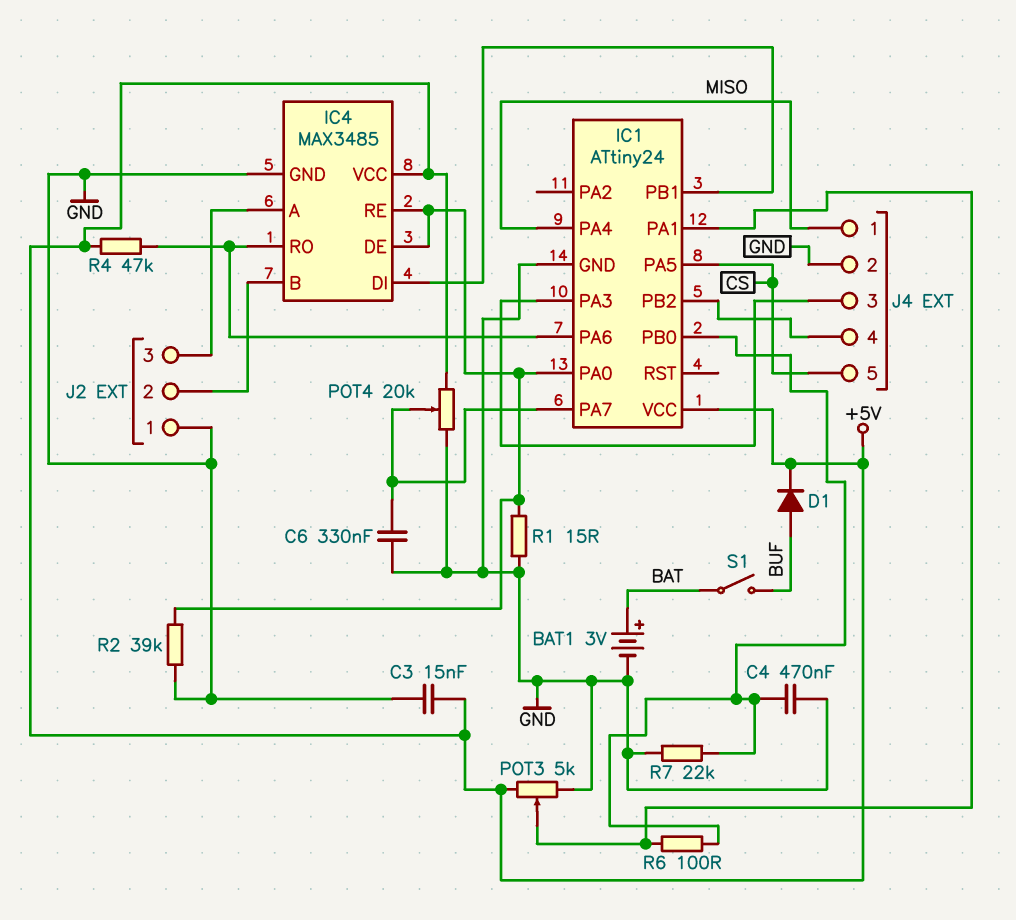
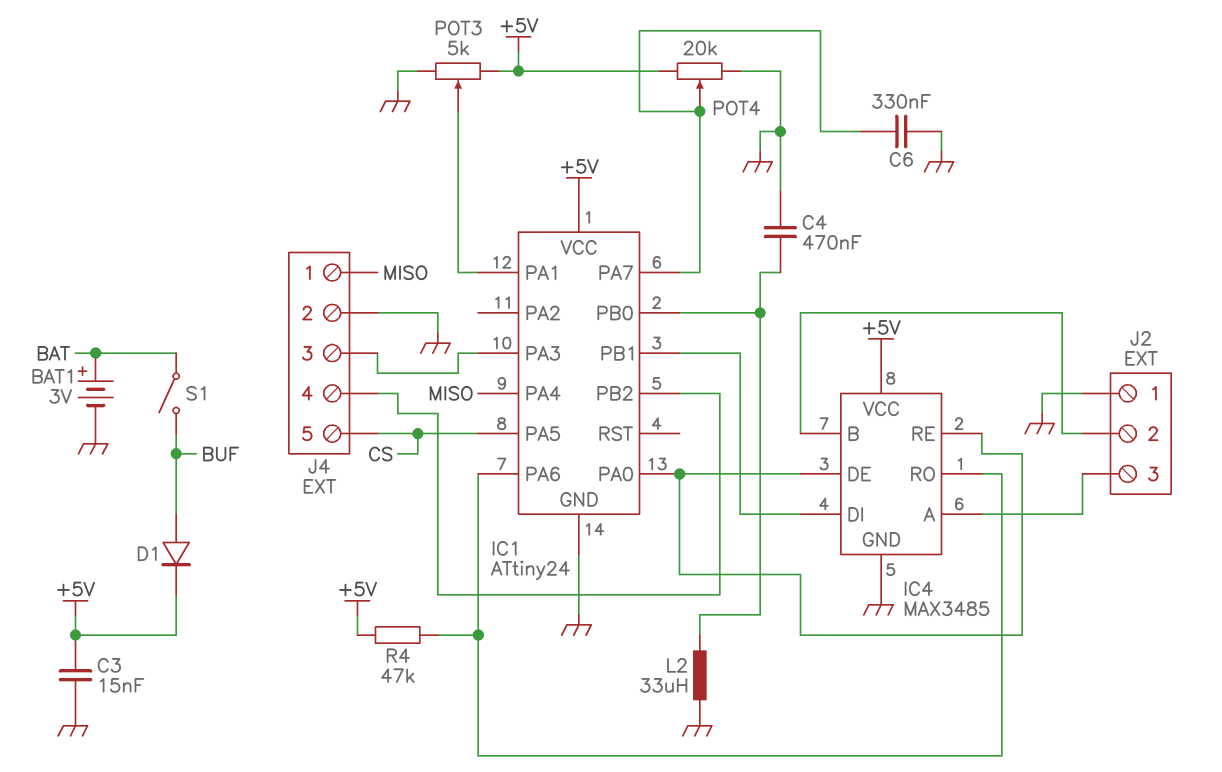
L2: none -> 33uH (GND, IC1/PB0)
R1: 15 (GND, IC1/PA0) -> none
R2: 39k (GND, IC1/PA0) -> none
R6: 100 (IC1/PA1, IC1/PB0) -> none
R7: 22k (GND, IC1/PB0) -> none

